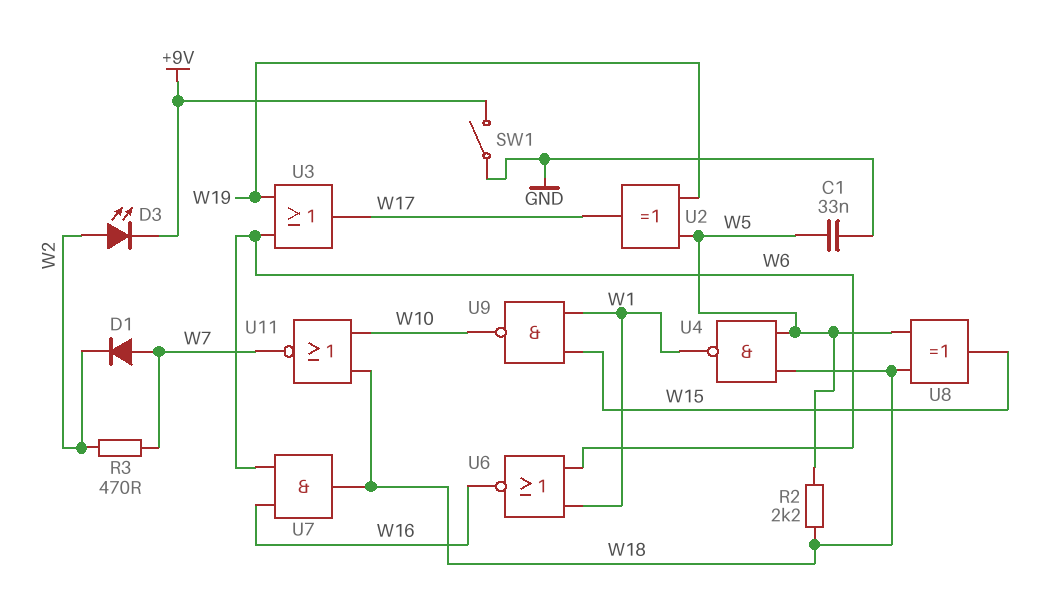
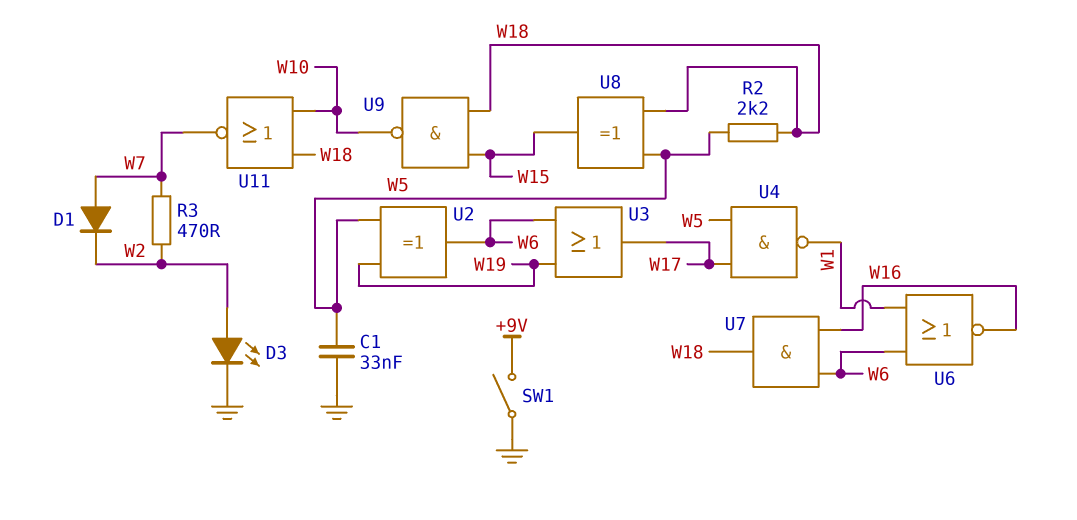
D3: LED (A W2, K +9V) -> LED (A W2, K GND)
U2: XOR (in W5, in W19, out W17) -> XOR (in W5, in W19, out W6)
U4: NAND (in W5, in W18, out W1) -> NAND (in W5, in W17, out W1)
U9: NAND (in W1, in W15, out W10) -> NAND (in W15, in W18, out W10)

